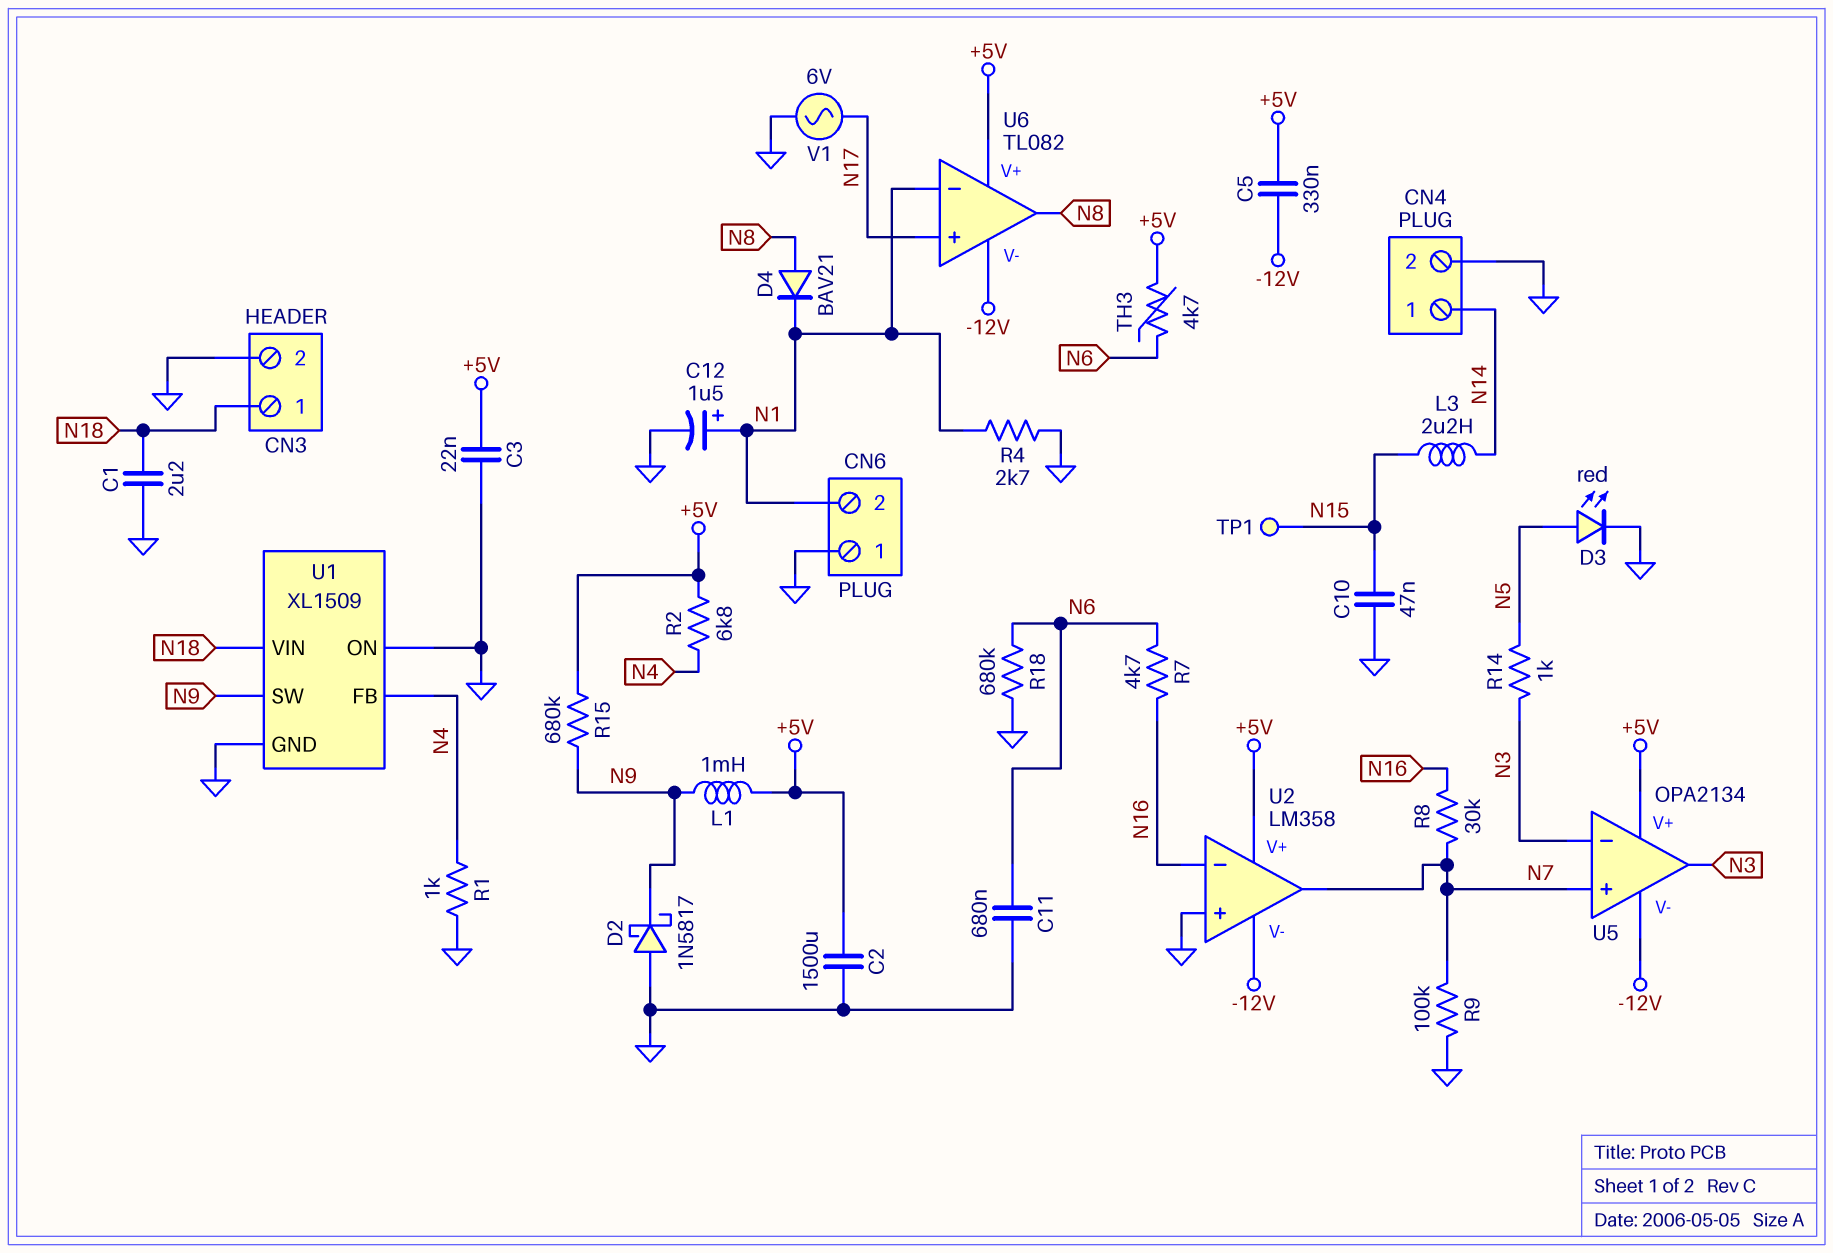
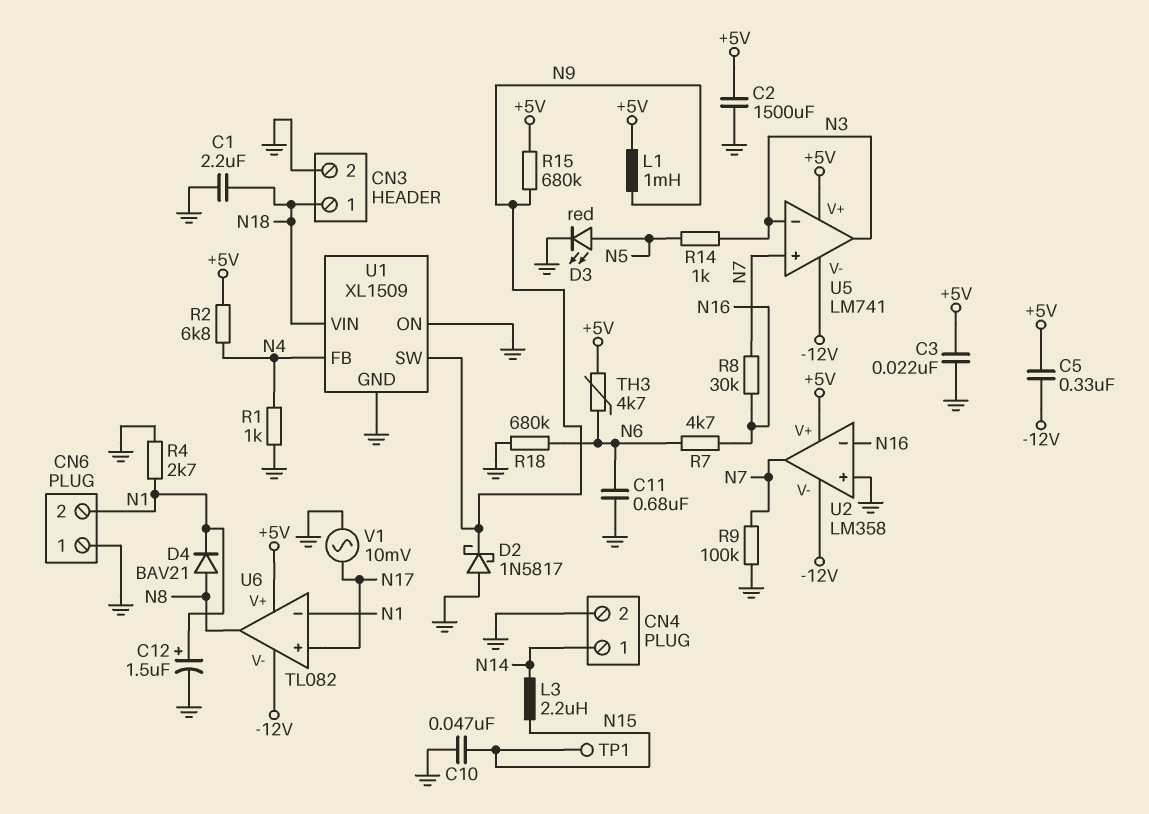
U5: OPA2134 -> LM741
V1: AC 6V (GND, N17) -> AC 10mV (GND, N17)

